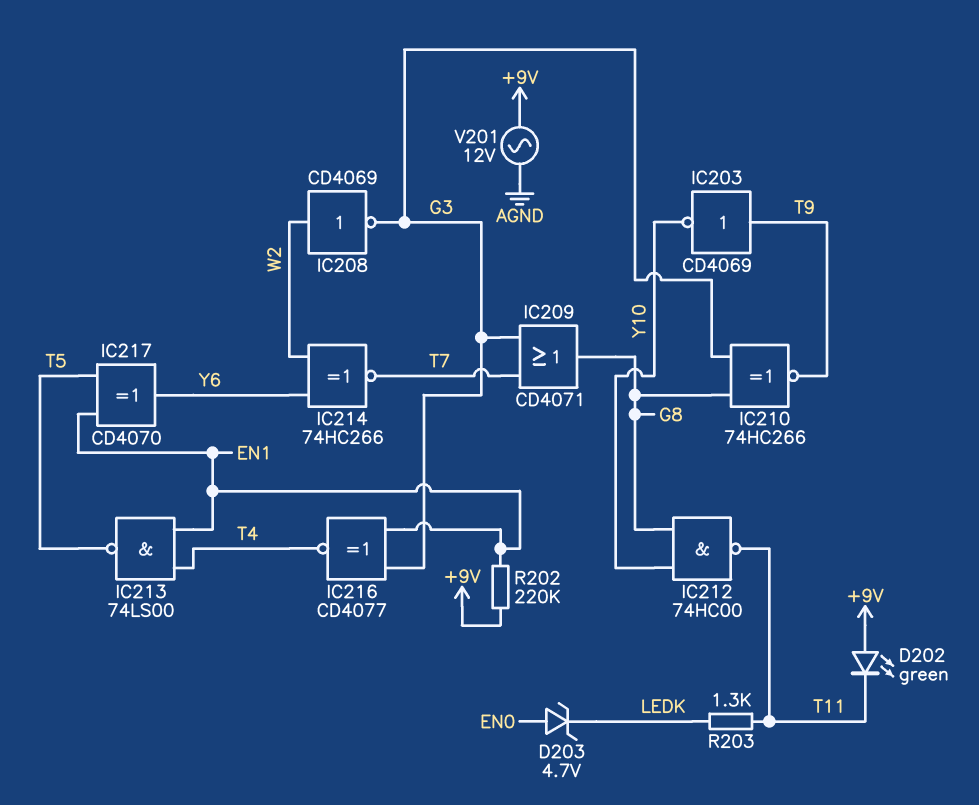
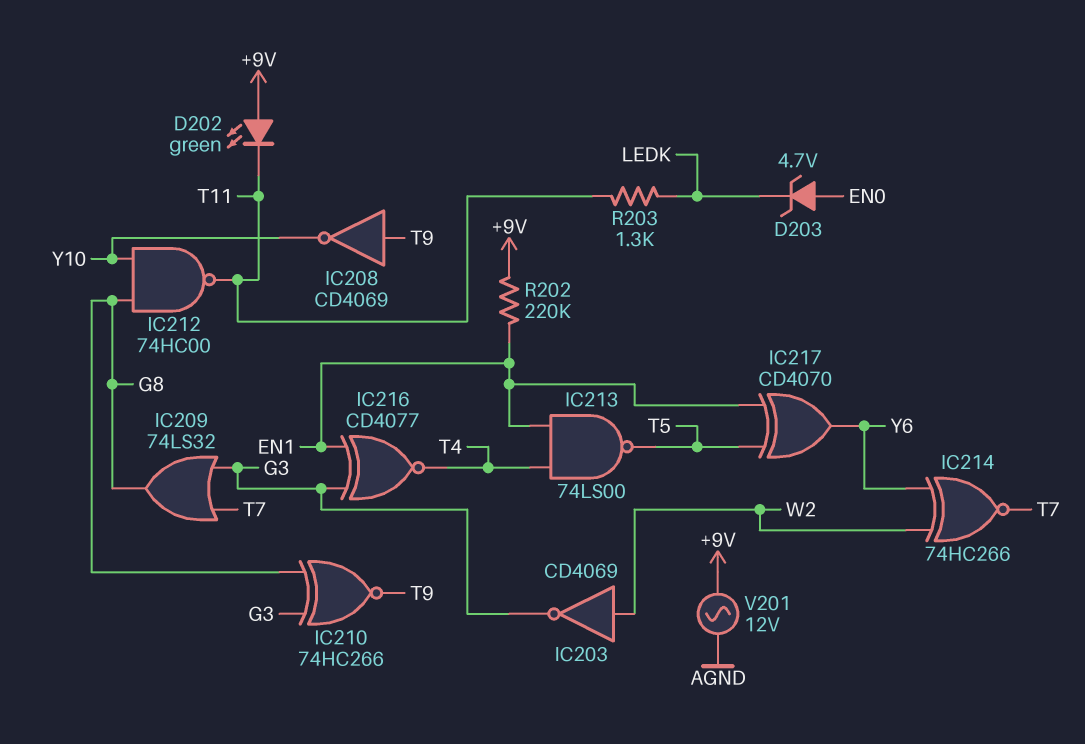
IC203: NOT CD4069 (in T9, out Y10) -> NOT CD4069 (in W2, out G3)
IC208: NOT CD4069 (in W2, out G3) -> NOT CD4069 (in T9, out Y10)
IC209: OR CD4071 (in G3, in T7, out G8) -> OR 74LS32 (in G3, in T7, out G8)

